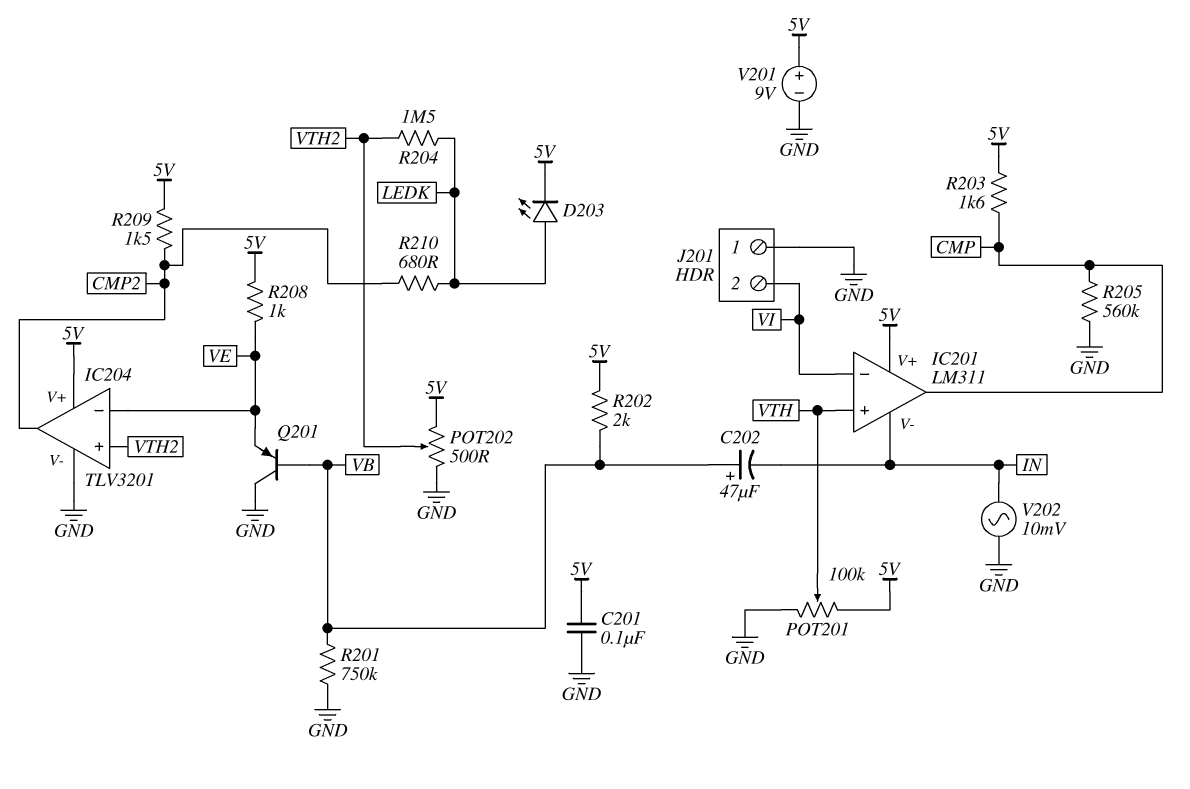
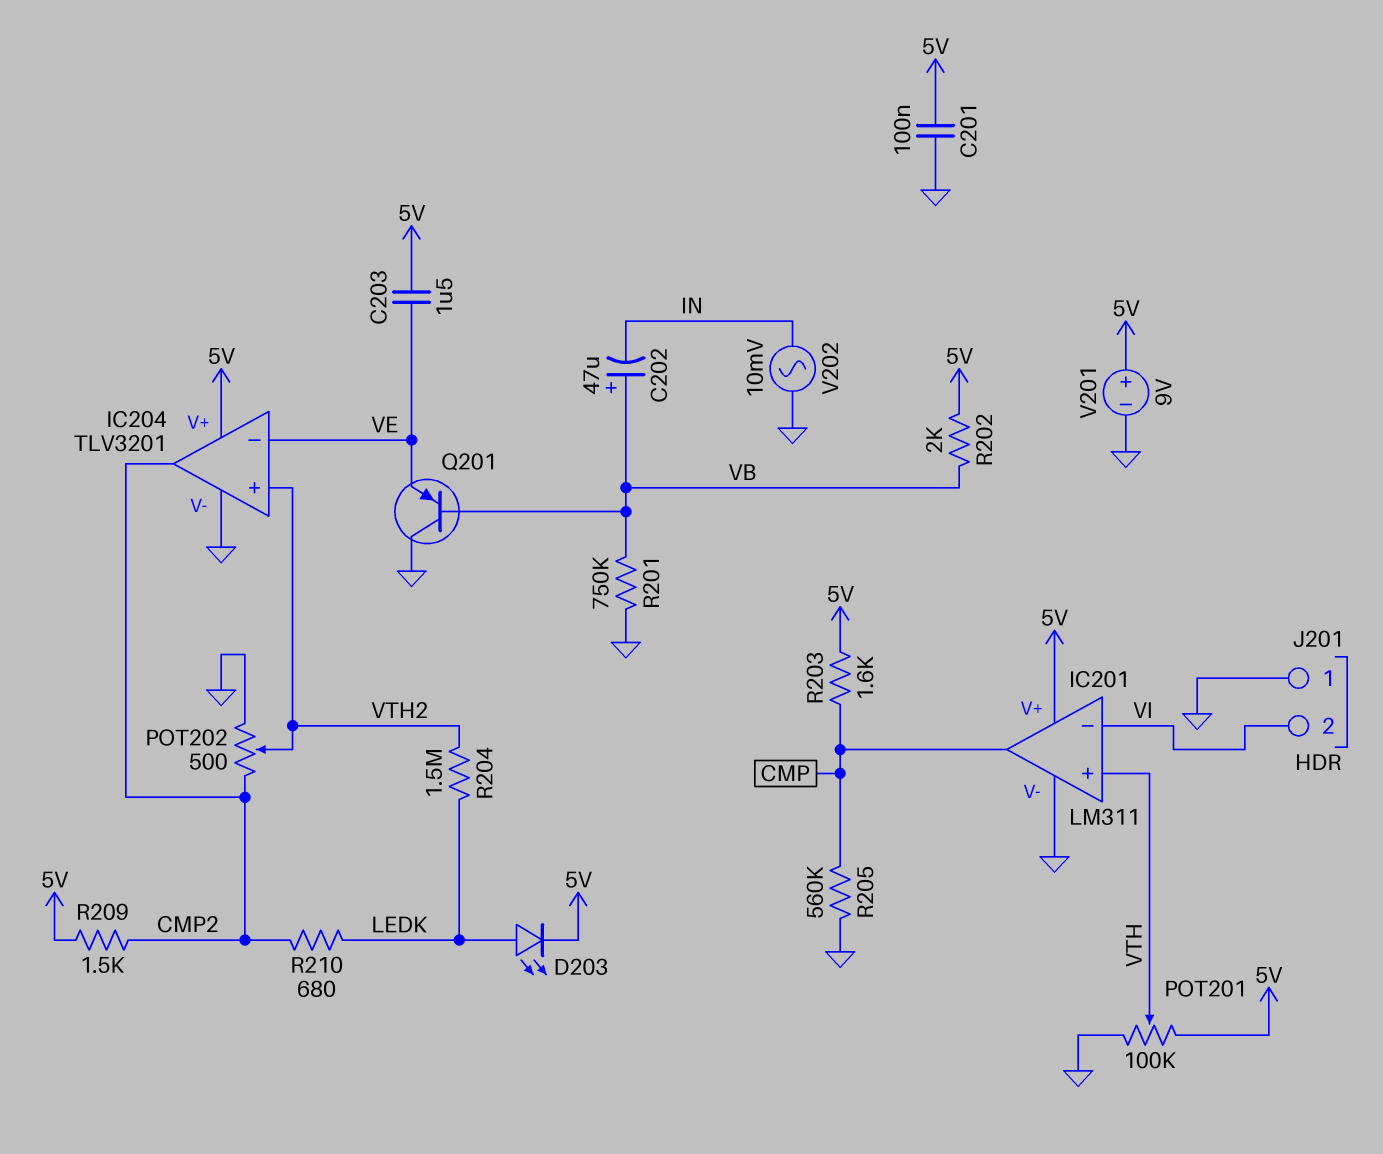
C203: none -> 1.5uF (5V, VE)
IC201 pin V-: IN -> GND
POT202: 500 (5V, GND, wiper VTH2) -> 500 (CMP2, GND, wiper VTH2)
R208: 1k (5V, VE) -> none

